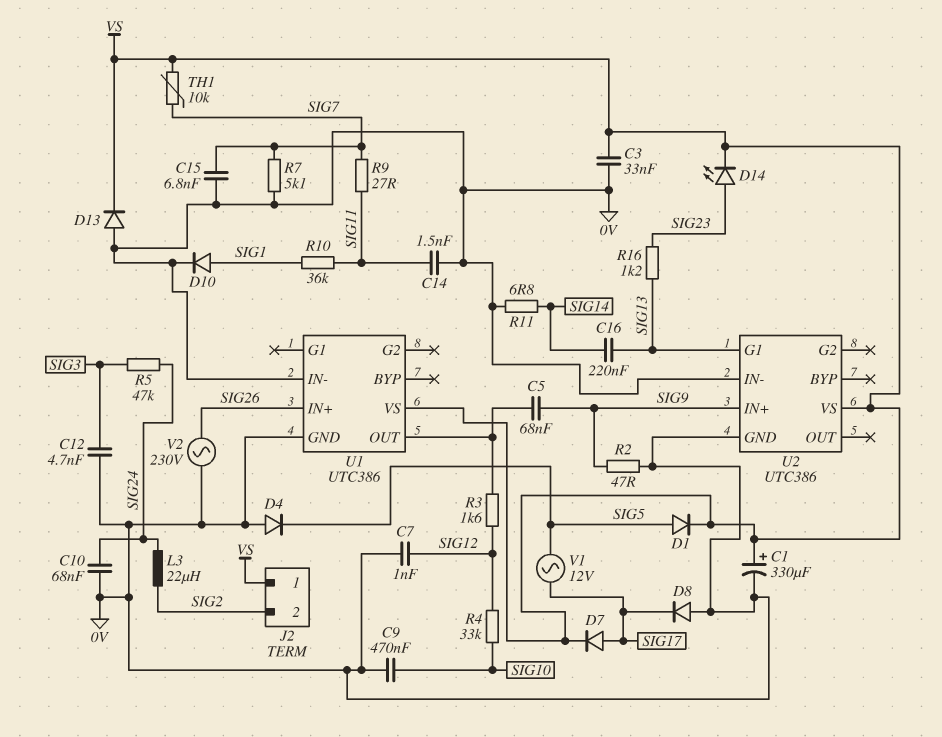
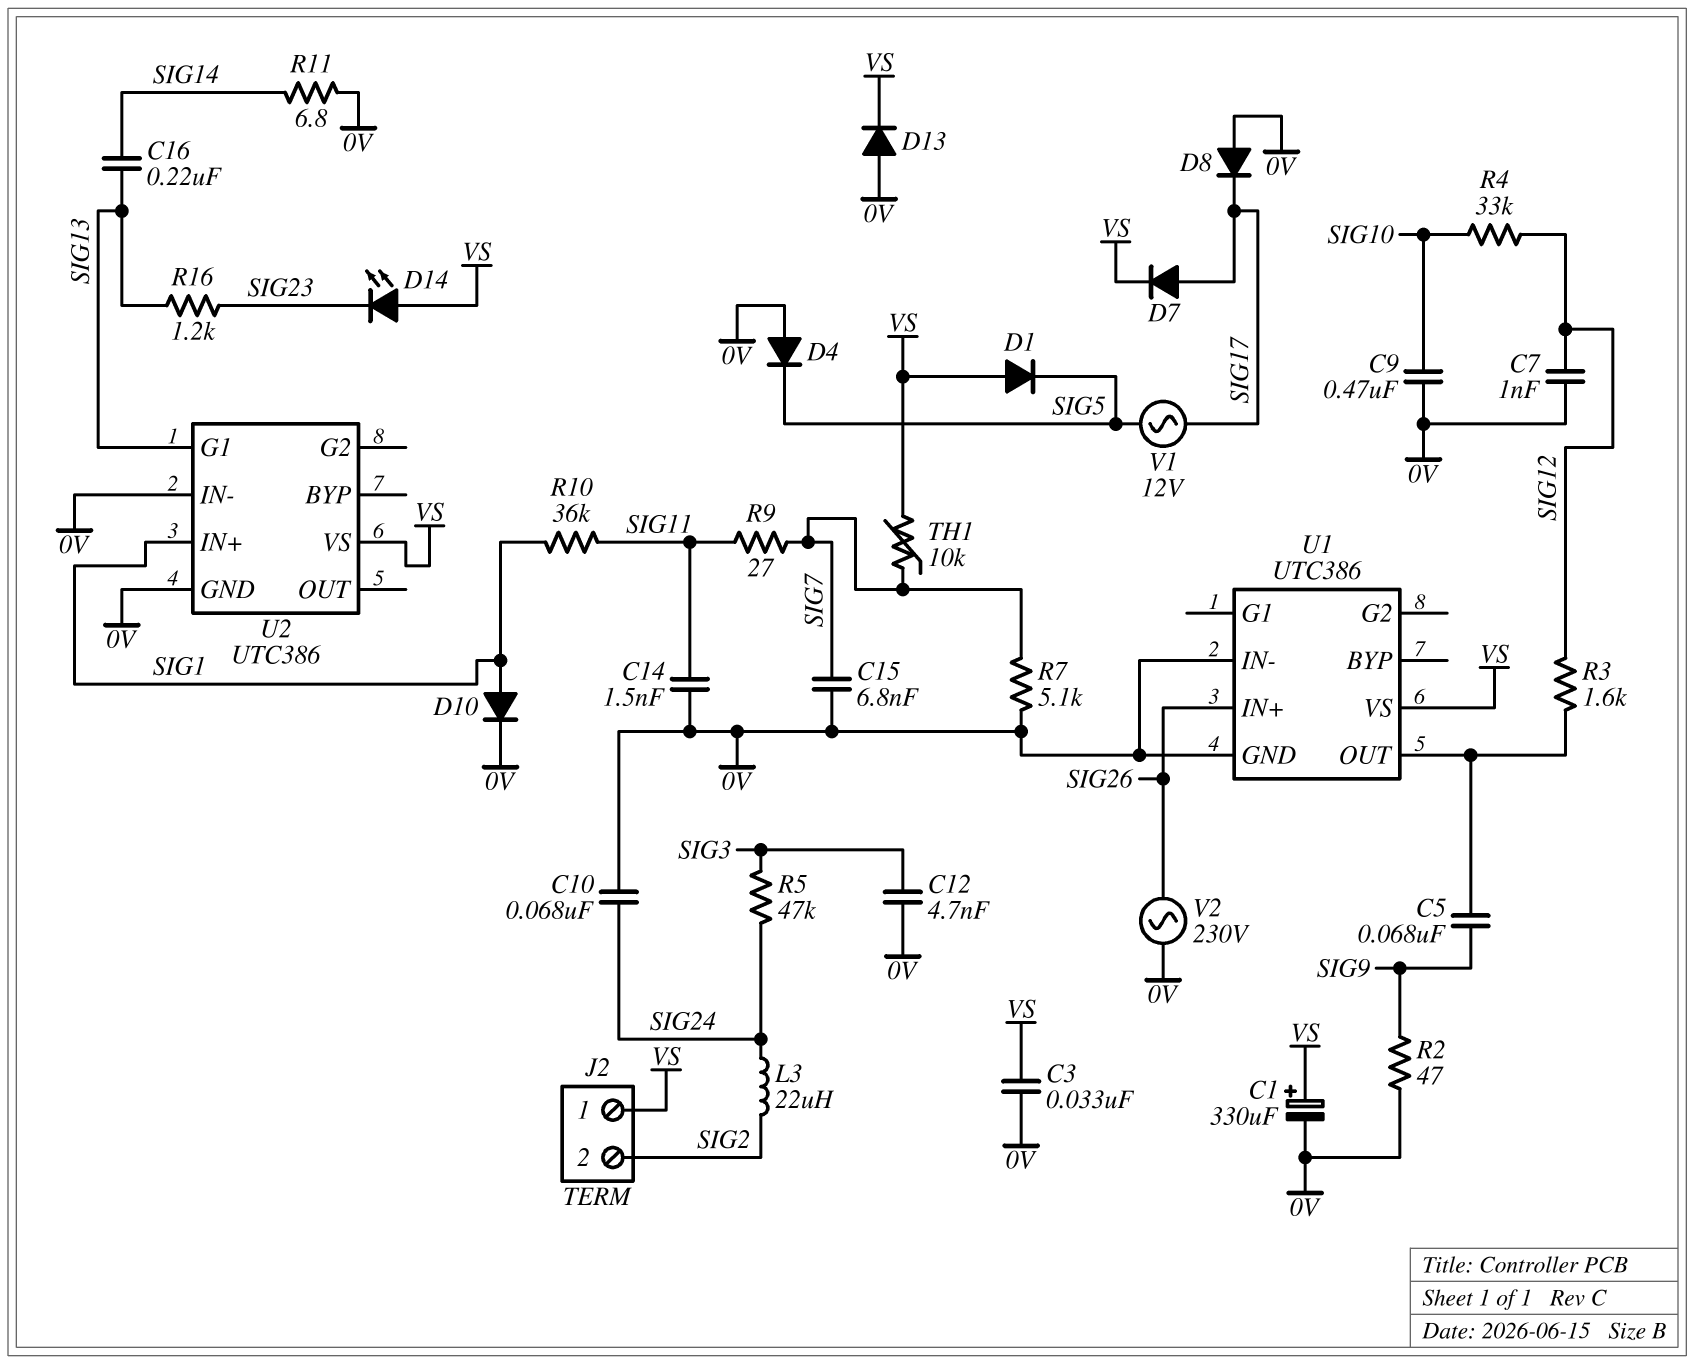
D1: diode (A SIG5, K VS) -> diode (A VS, K SIG5)
D14: LED (A SIG23, K VS) -> LED (A VS, K SIG23)
U2 pin IN+: SIG9 -> SIG1

